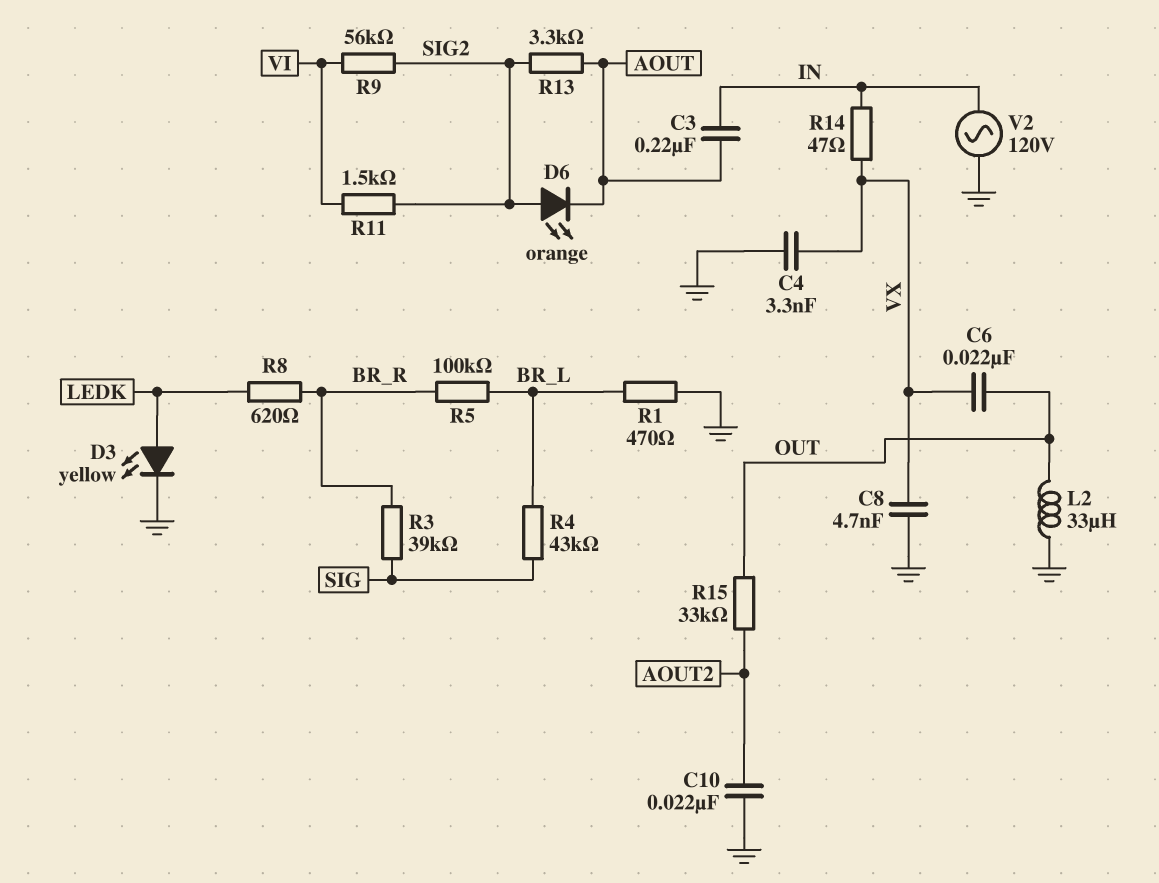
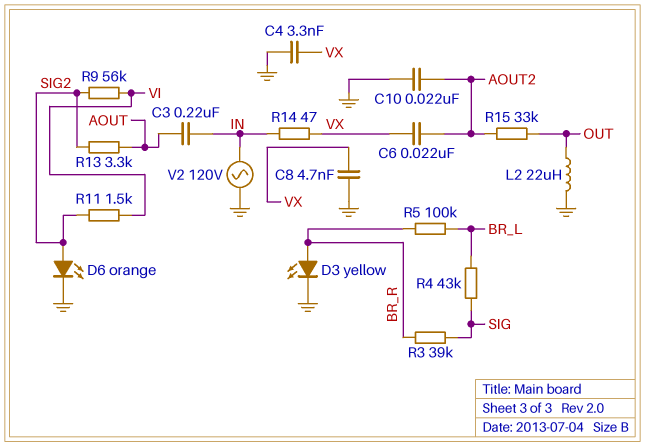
C6: 22nF (OUT, VX) -> 22nF (AOUT2, VX)
D3: LED yellow (A LEDK, K GND) -> LED yellow (A BR_R, K GND)
D6: LED orange (A SIG2, K AOUT) -> LED orange (A SIG2, K GND)
L2: 33uH (GND, OUT) -> 22uH (GND, OUT)
R1: 470 (BR_L, GND) -> none
R8: 620 (BR_R, LEDK) -> none

